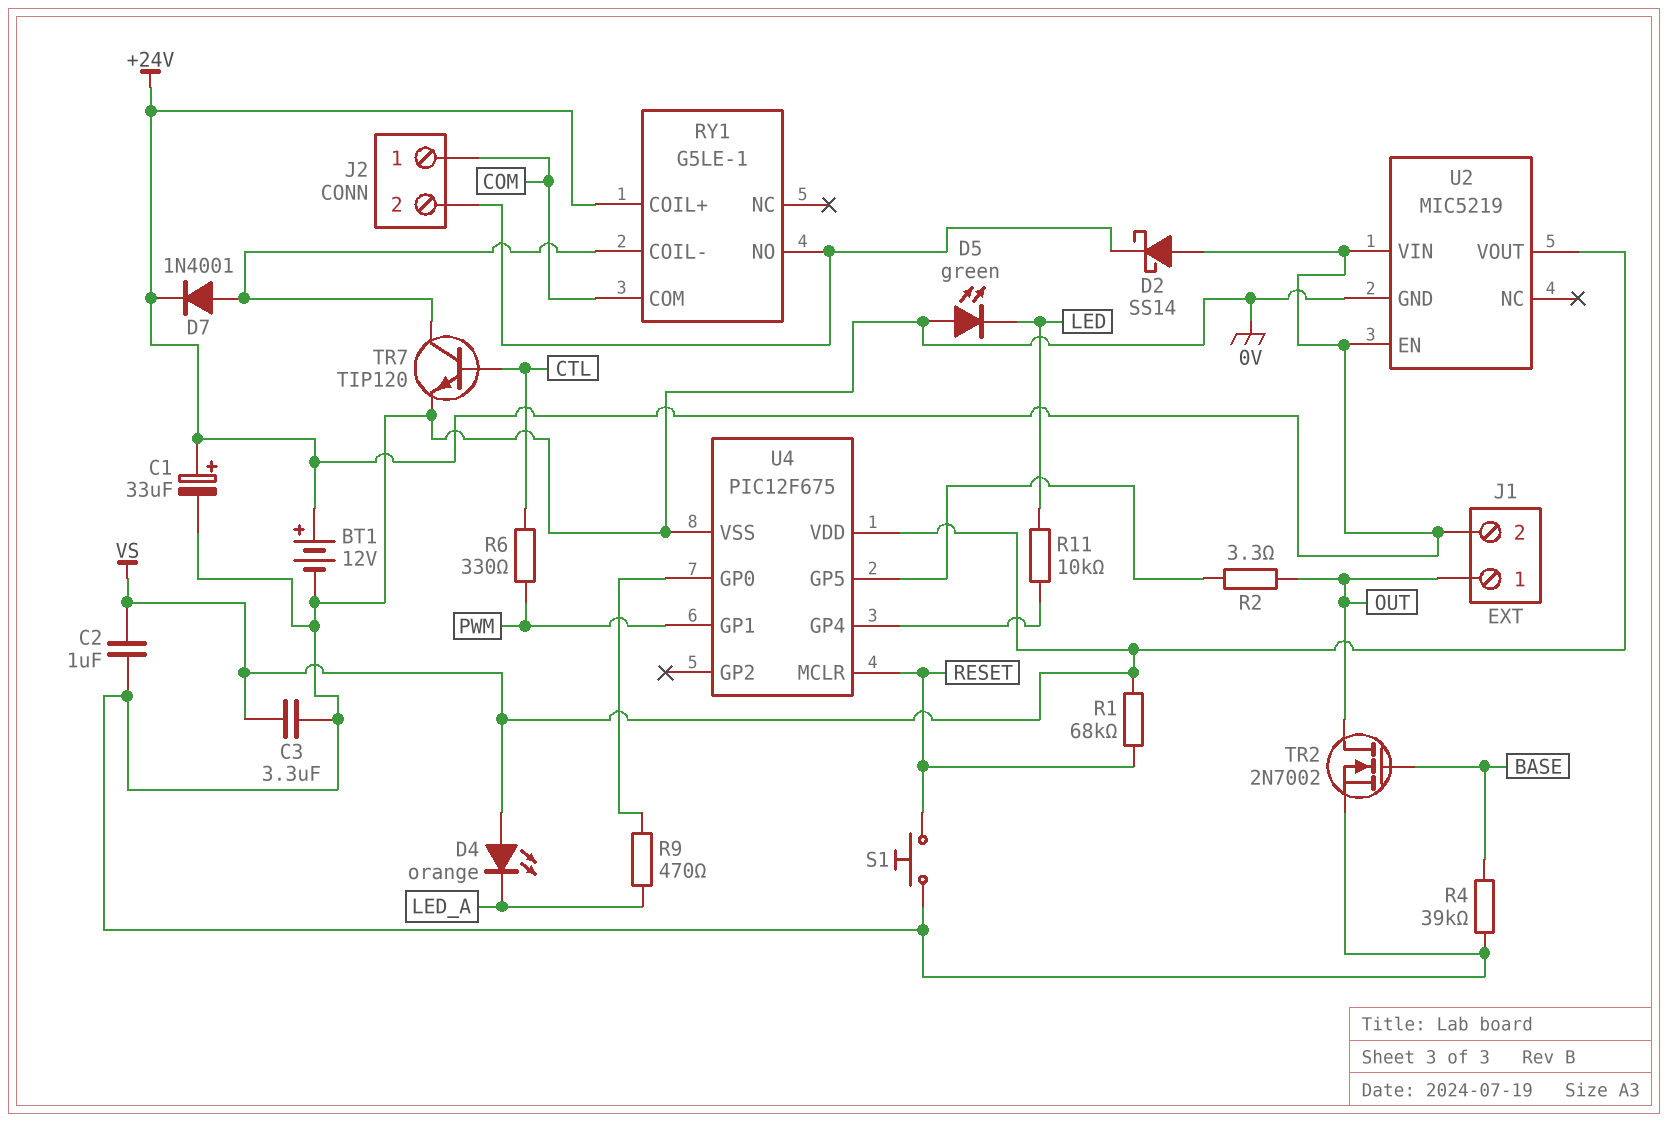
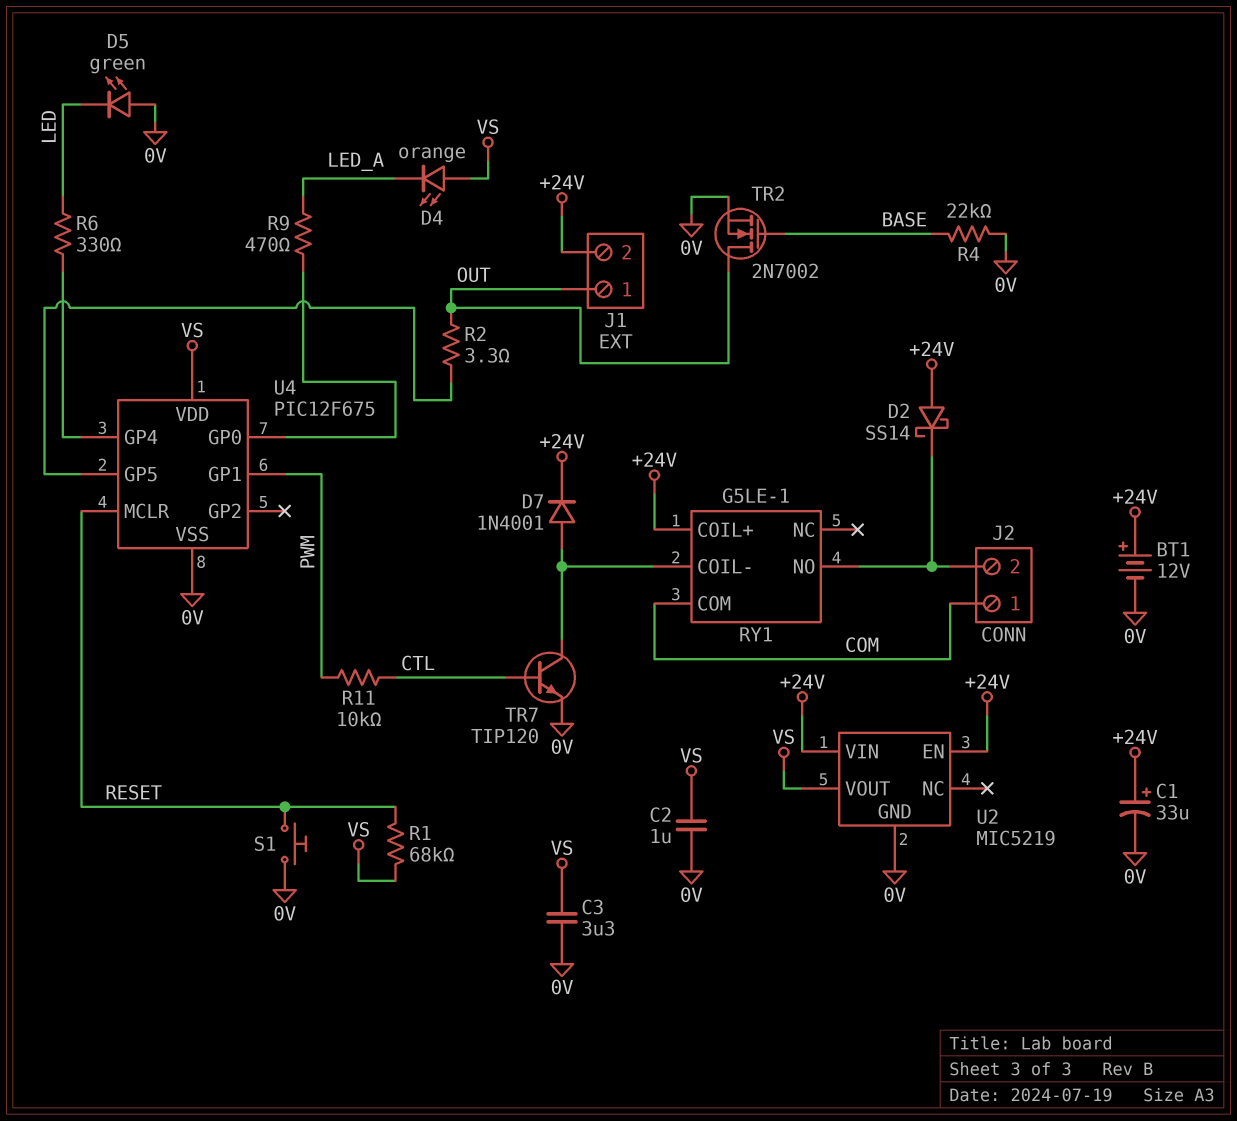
R4: 39k (0V, BASE) -> 22k (0V, BASE)
R6: 330 (CTL, PWM) -> 330 (LED, U4/GP4)
R11: 10k (LED, U4/GP4) -> 10k (CTL, PWM)

